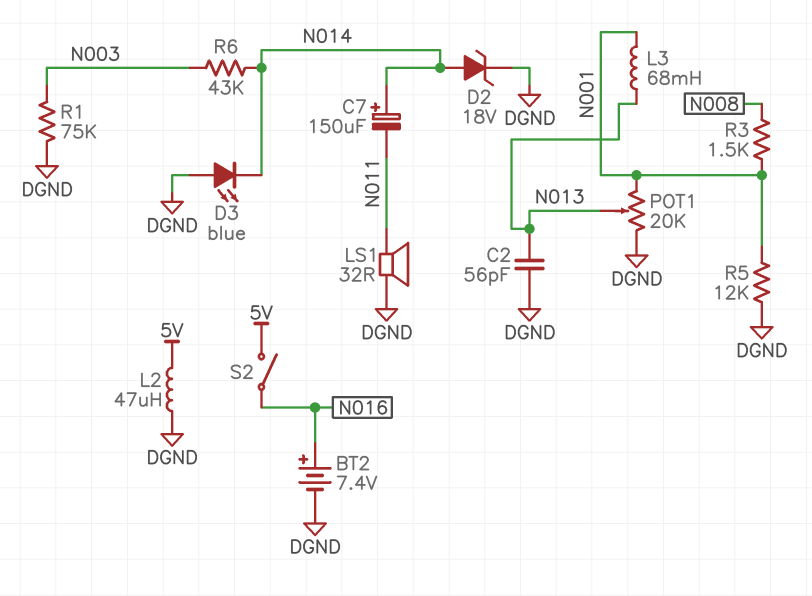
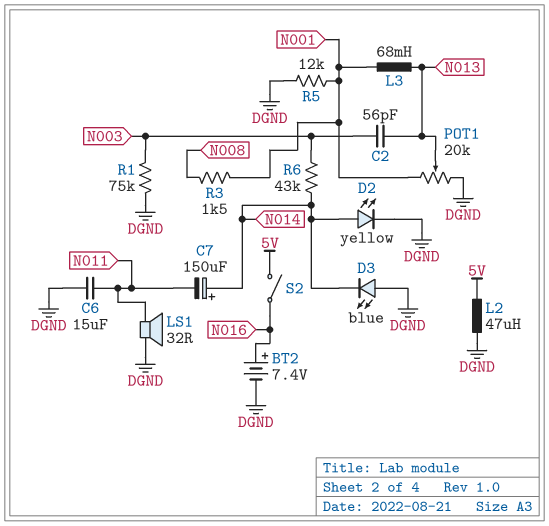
C2: 56pF (DGND, N013) -> 56pF (N003, N013)
C6: none -> 15uF (DGND, N011)
D2: zener 18V (A N014, K DGND) -> LED yellow (A N014, K DGND)

